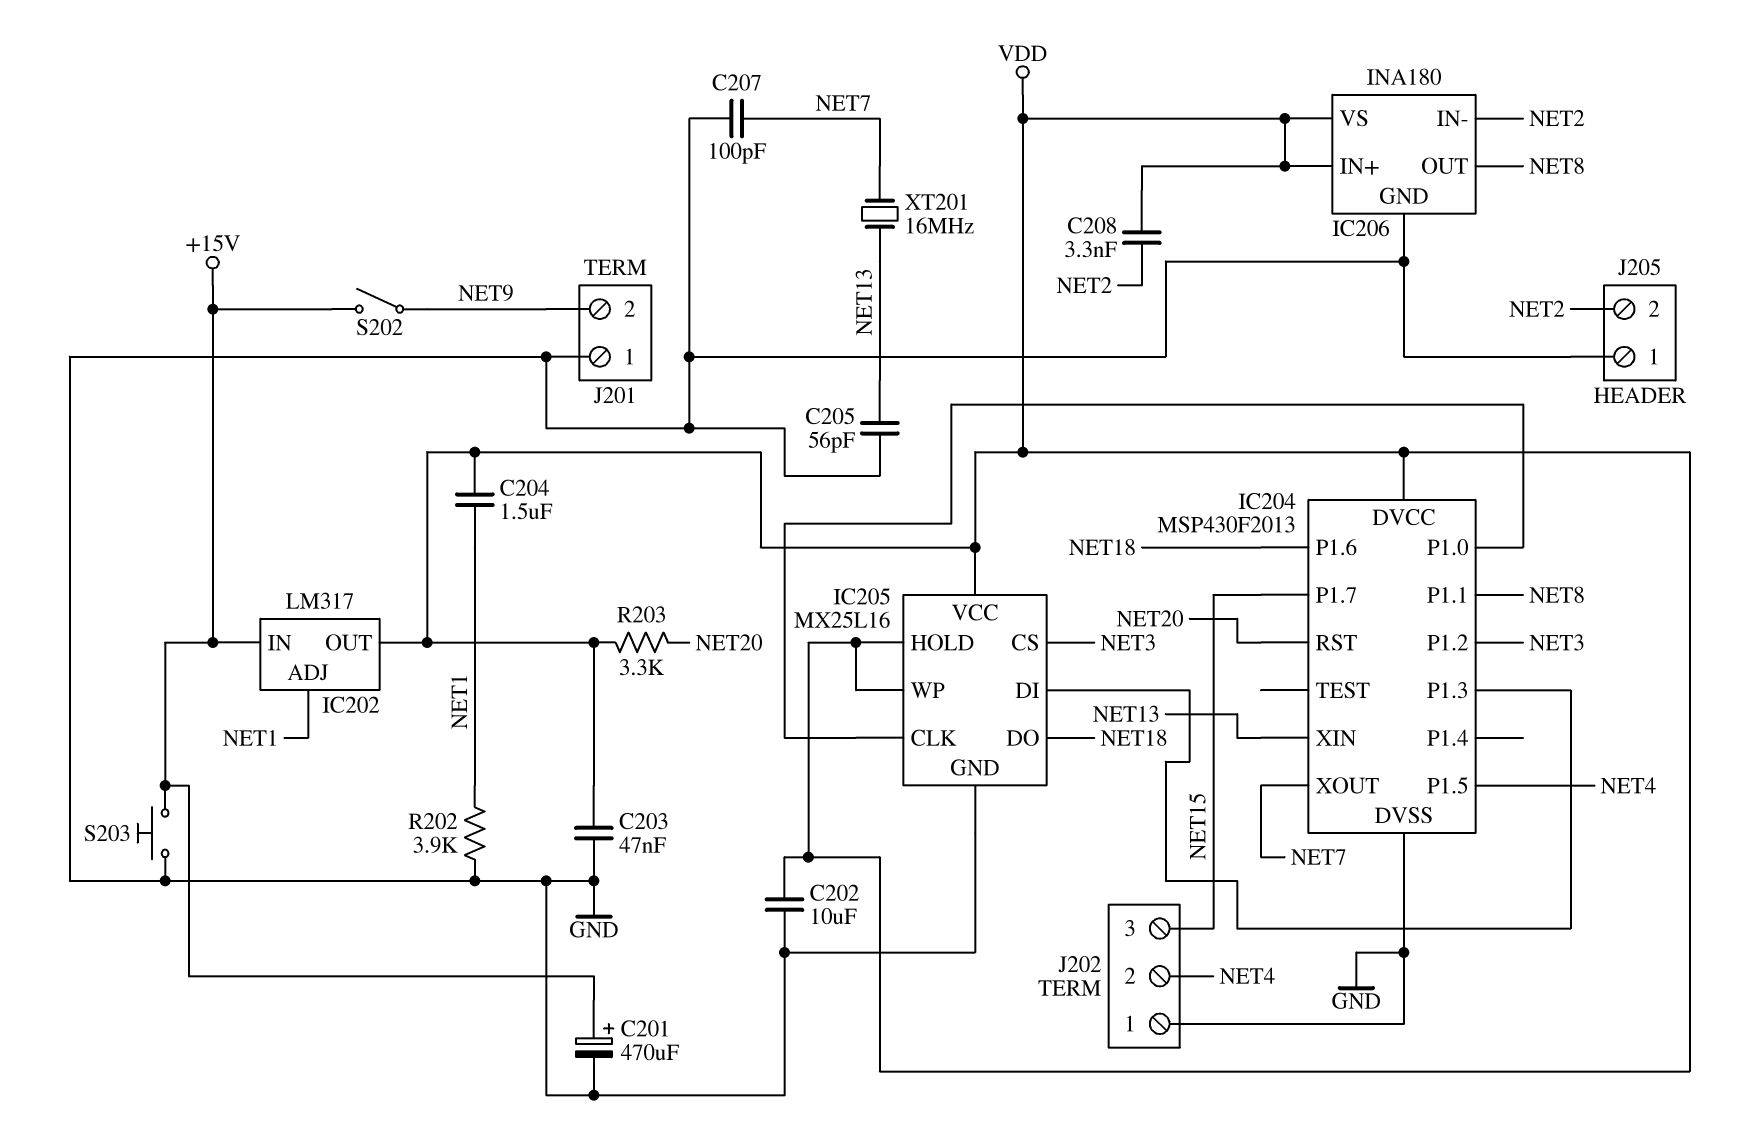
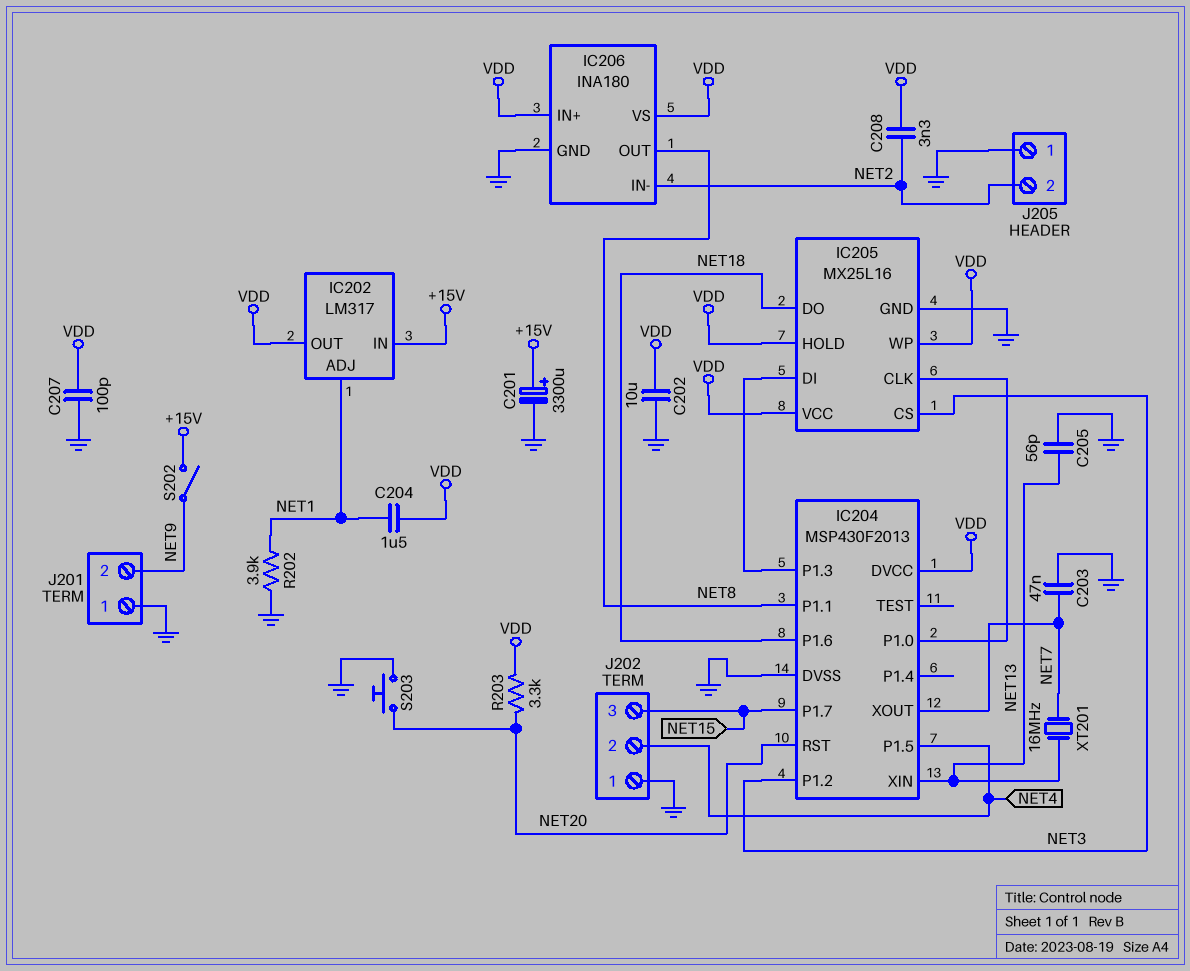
C201: 470uF (plus +15V, minus GND) -> 3300uF (plus +15V, minus GND)
C203: 47nF (GND, VDD) -> 47nF (GND, NET7)
C207: 100pF (GND, NET7) -> 100pF (GND, VDD)
S203: button (+15V, GND) -> button (GND, NET20)

